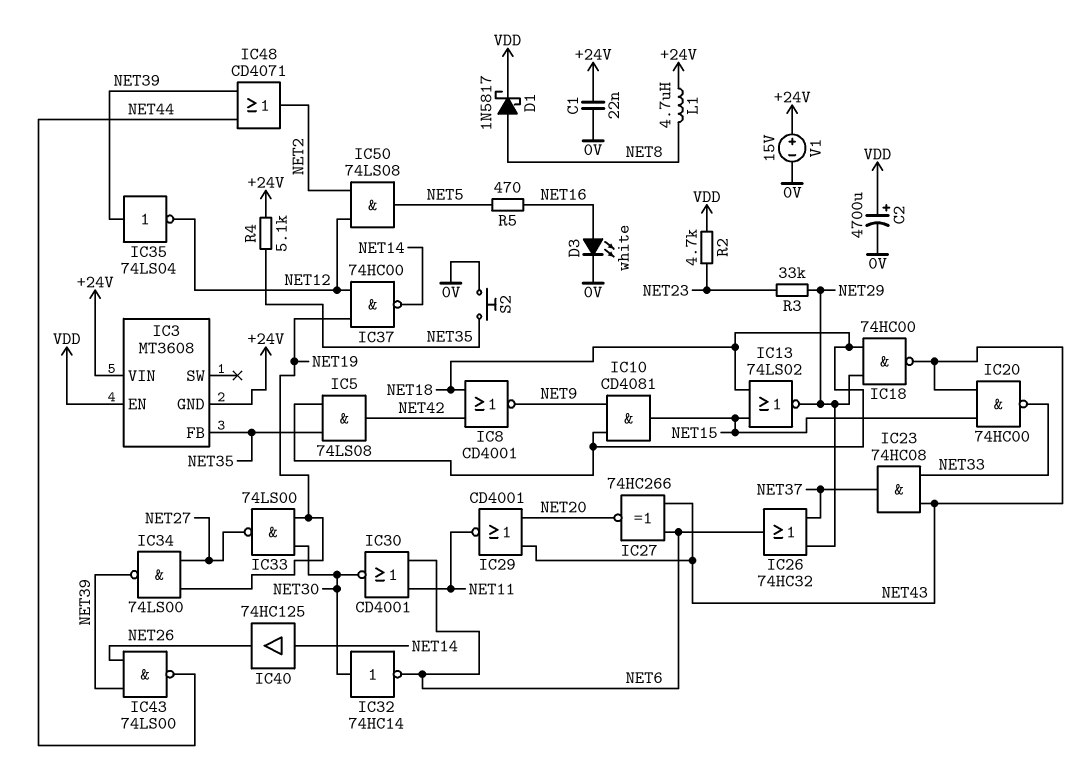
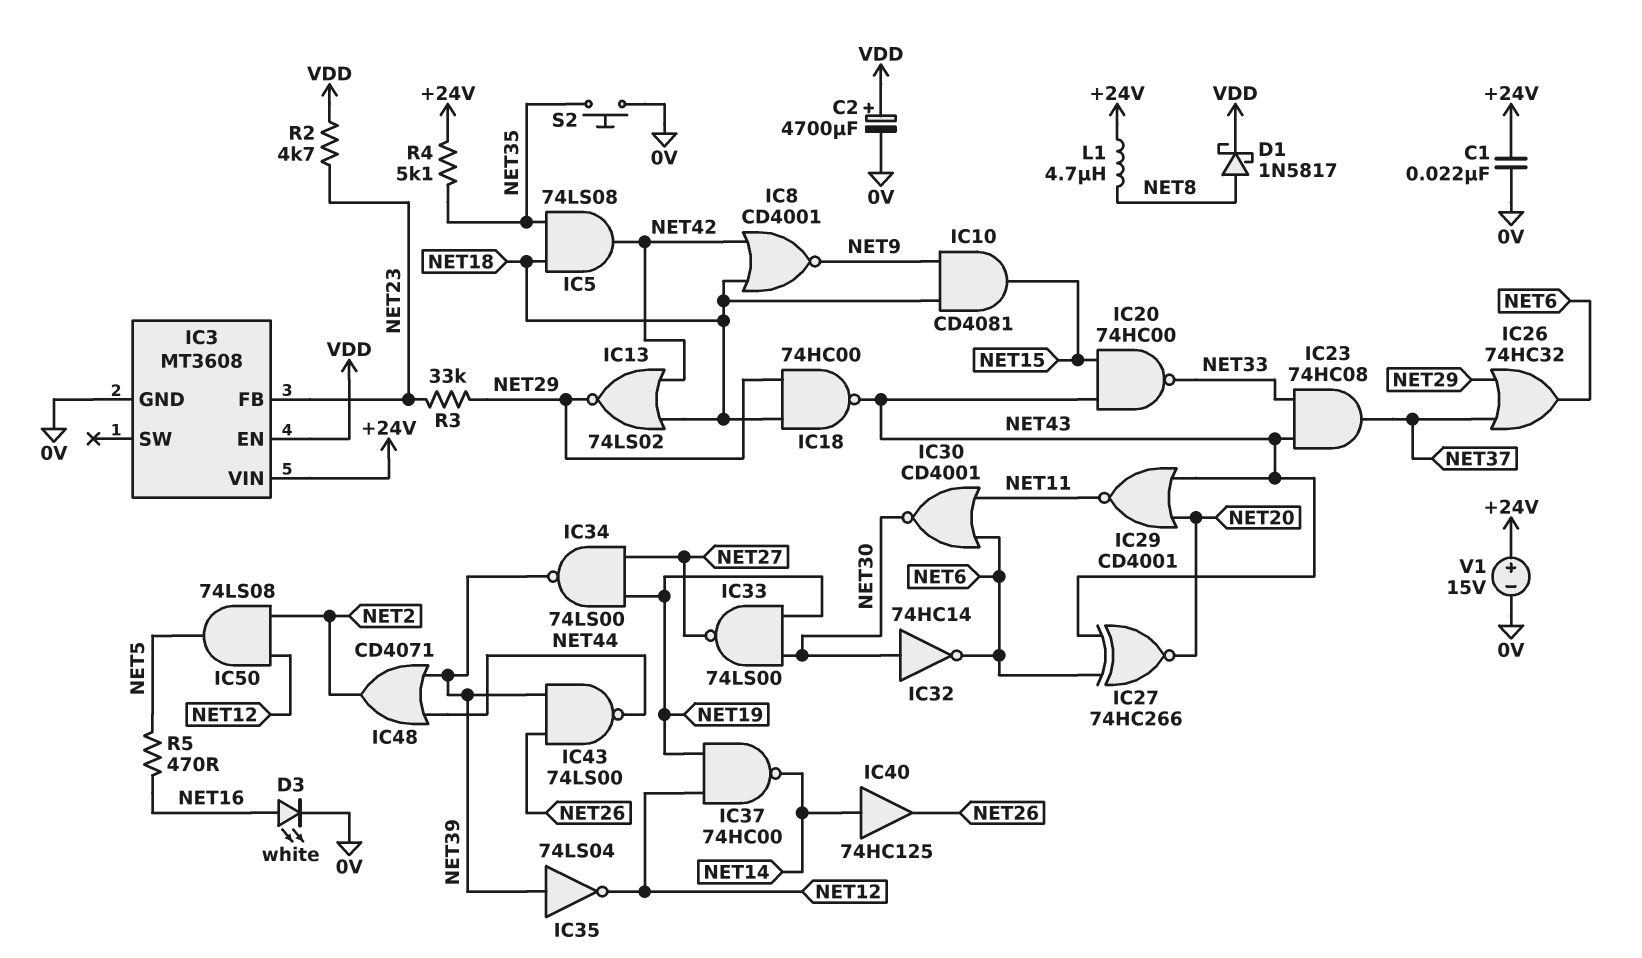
IC3 pin FB: NET35 -> NET23
IC3 pin GND: +24V -> 0V
IC13: NOR 74LS02 (in NET15, in NET18, out NET29) -> NOR 74LS02 (in NET18, in NET42, out NET29)

